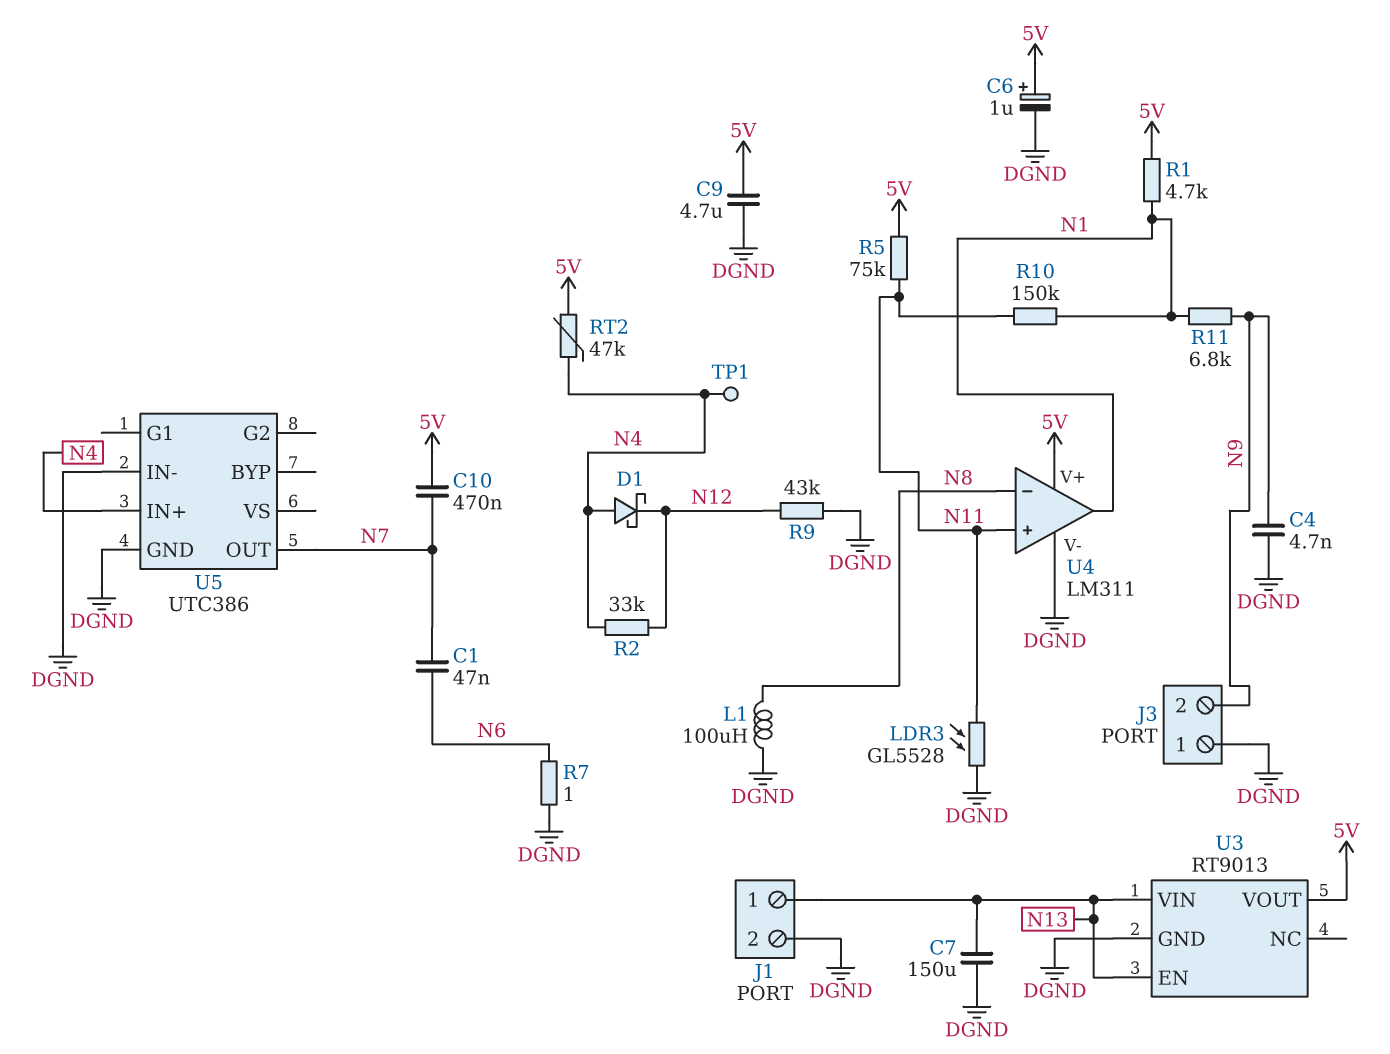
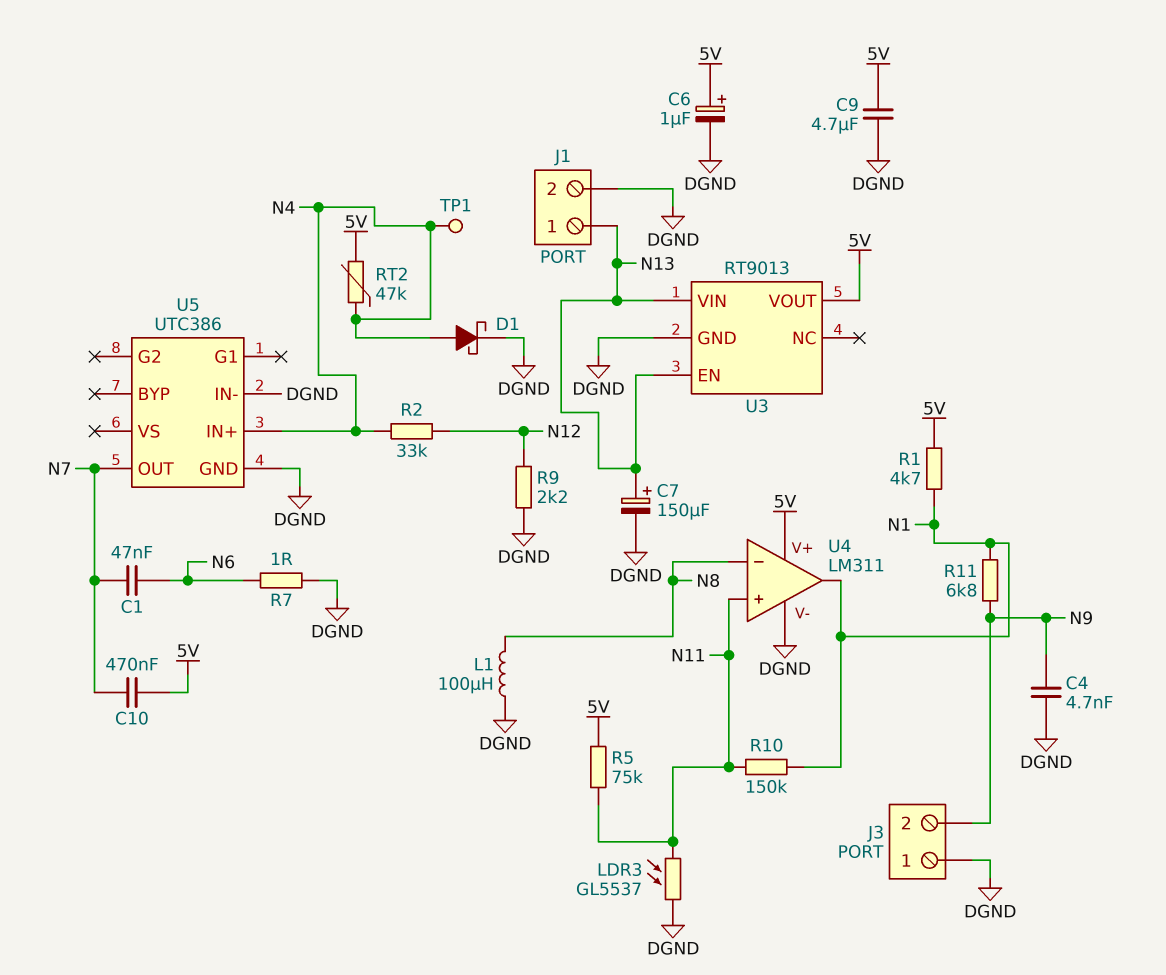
C7: 150uF (DGND, N13) -> 150uF (plus N13, minus DGND)
D1: schottky (A N4, K N12) -> schottky (A N4, K DGND)
LDR3: GL5528 (DGND, N11) -> GL5537 (DGND, N11)
R9: 43k (DGND, N12) -> 2.2k (DGND, N12)

